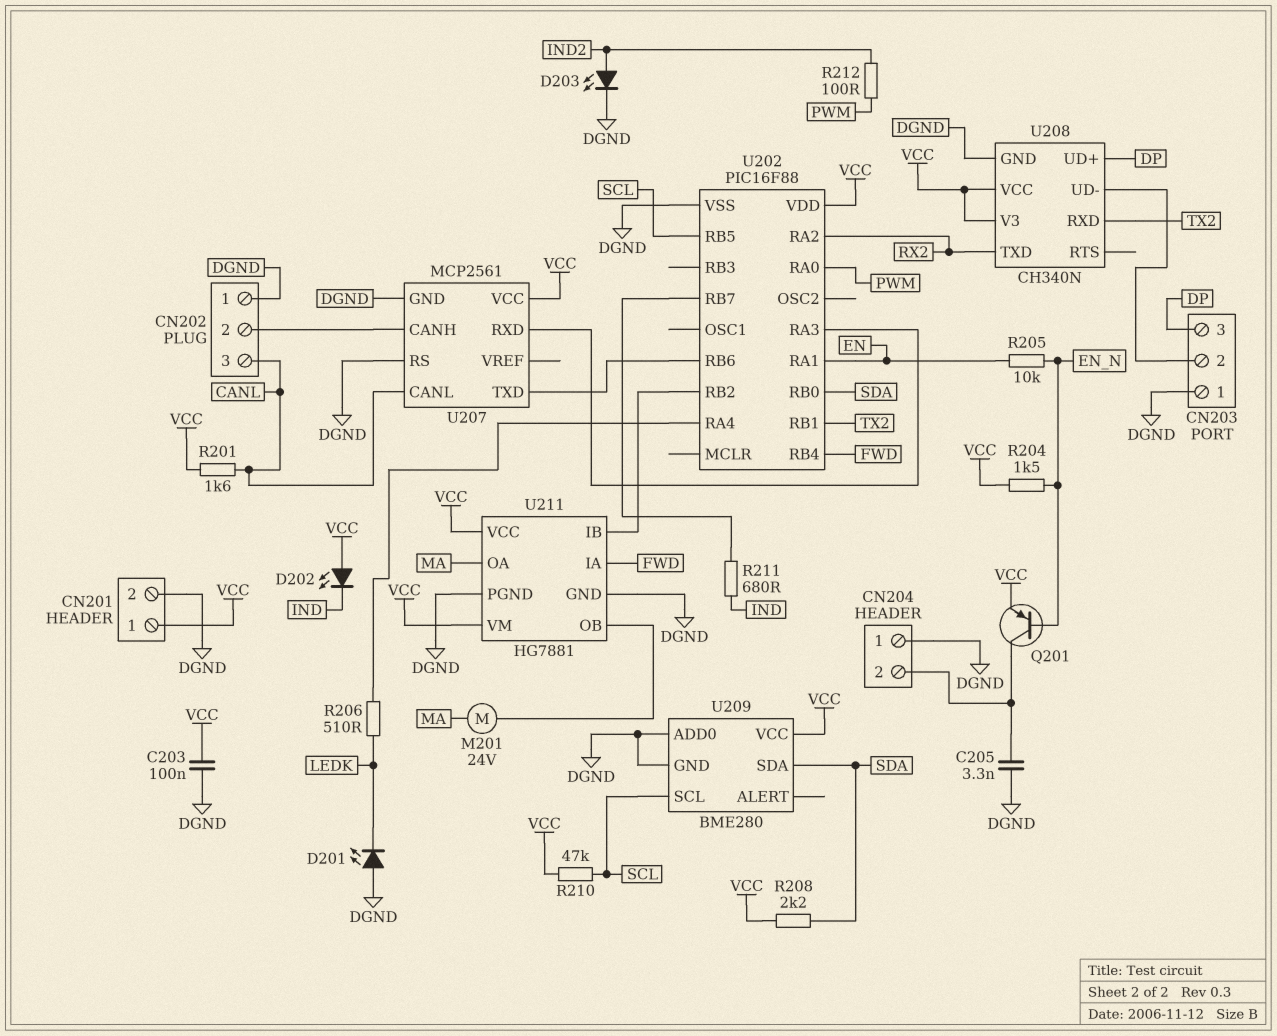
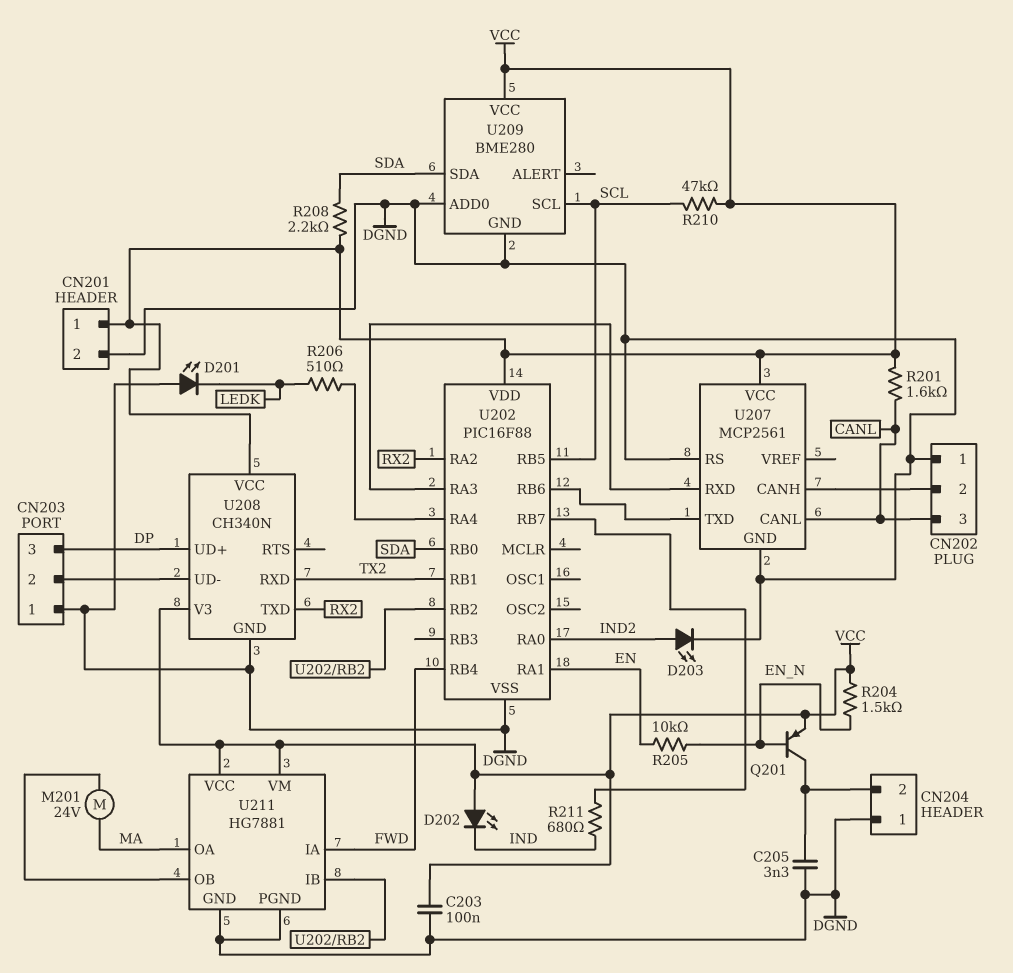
R212: 100 (IND2, PWM) -> none
U202 pin RA0: PWM -> IND2

